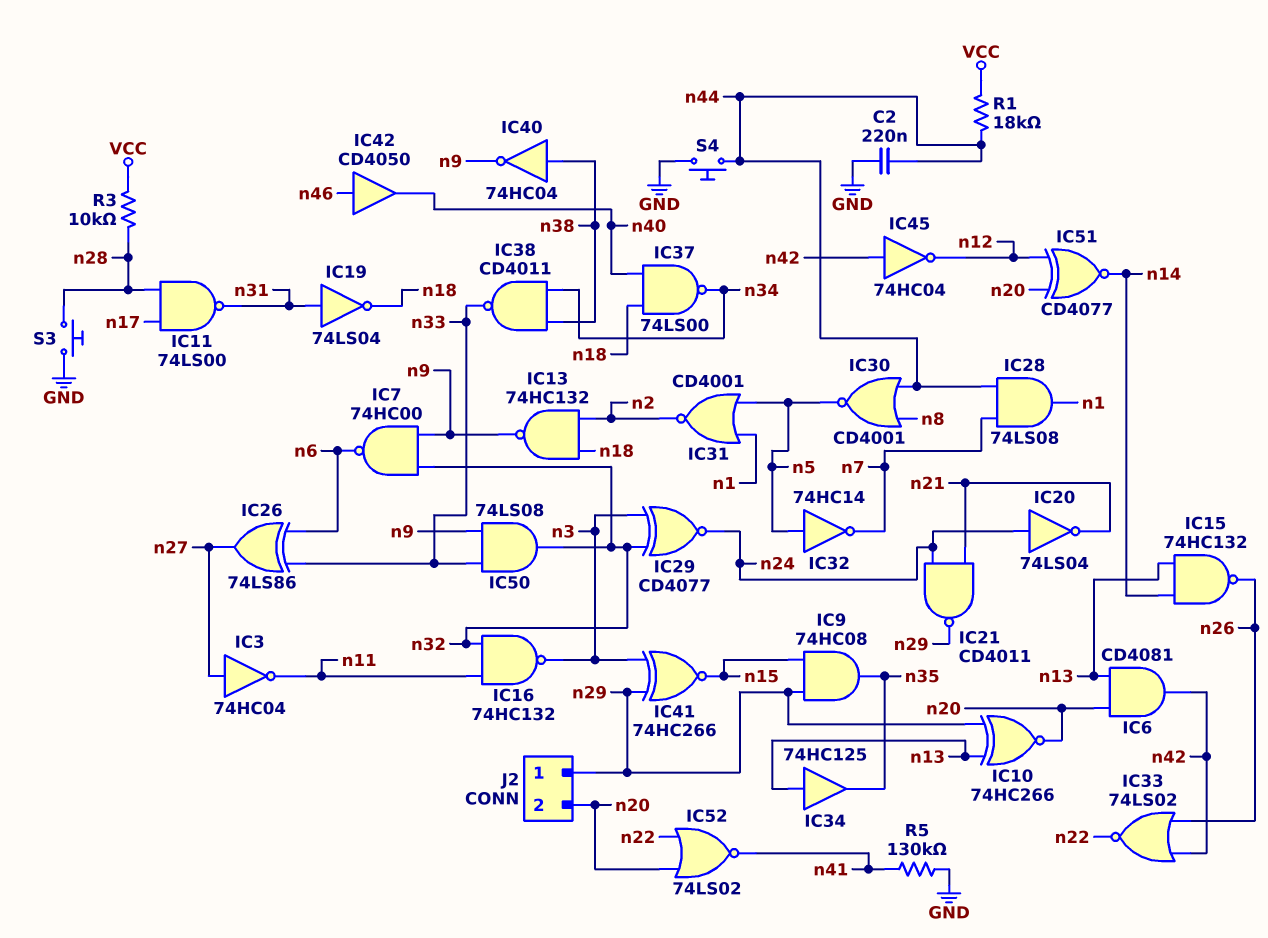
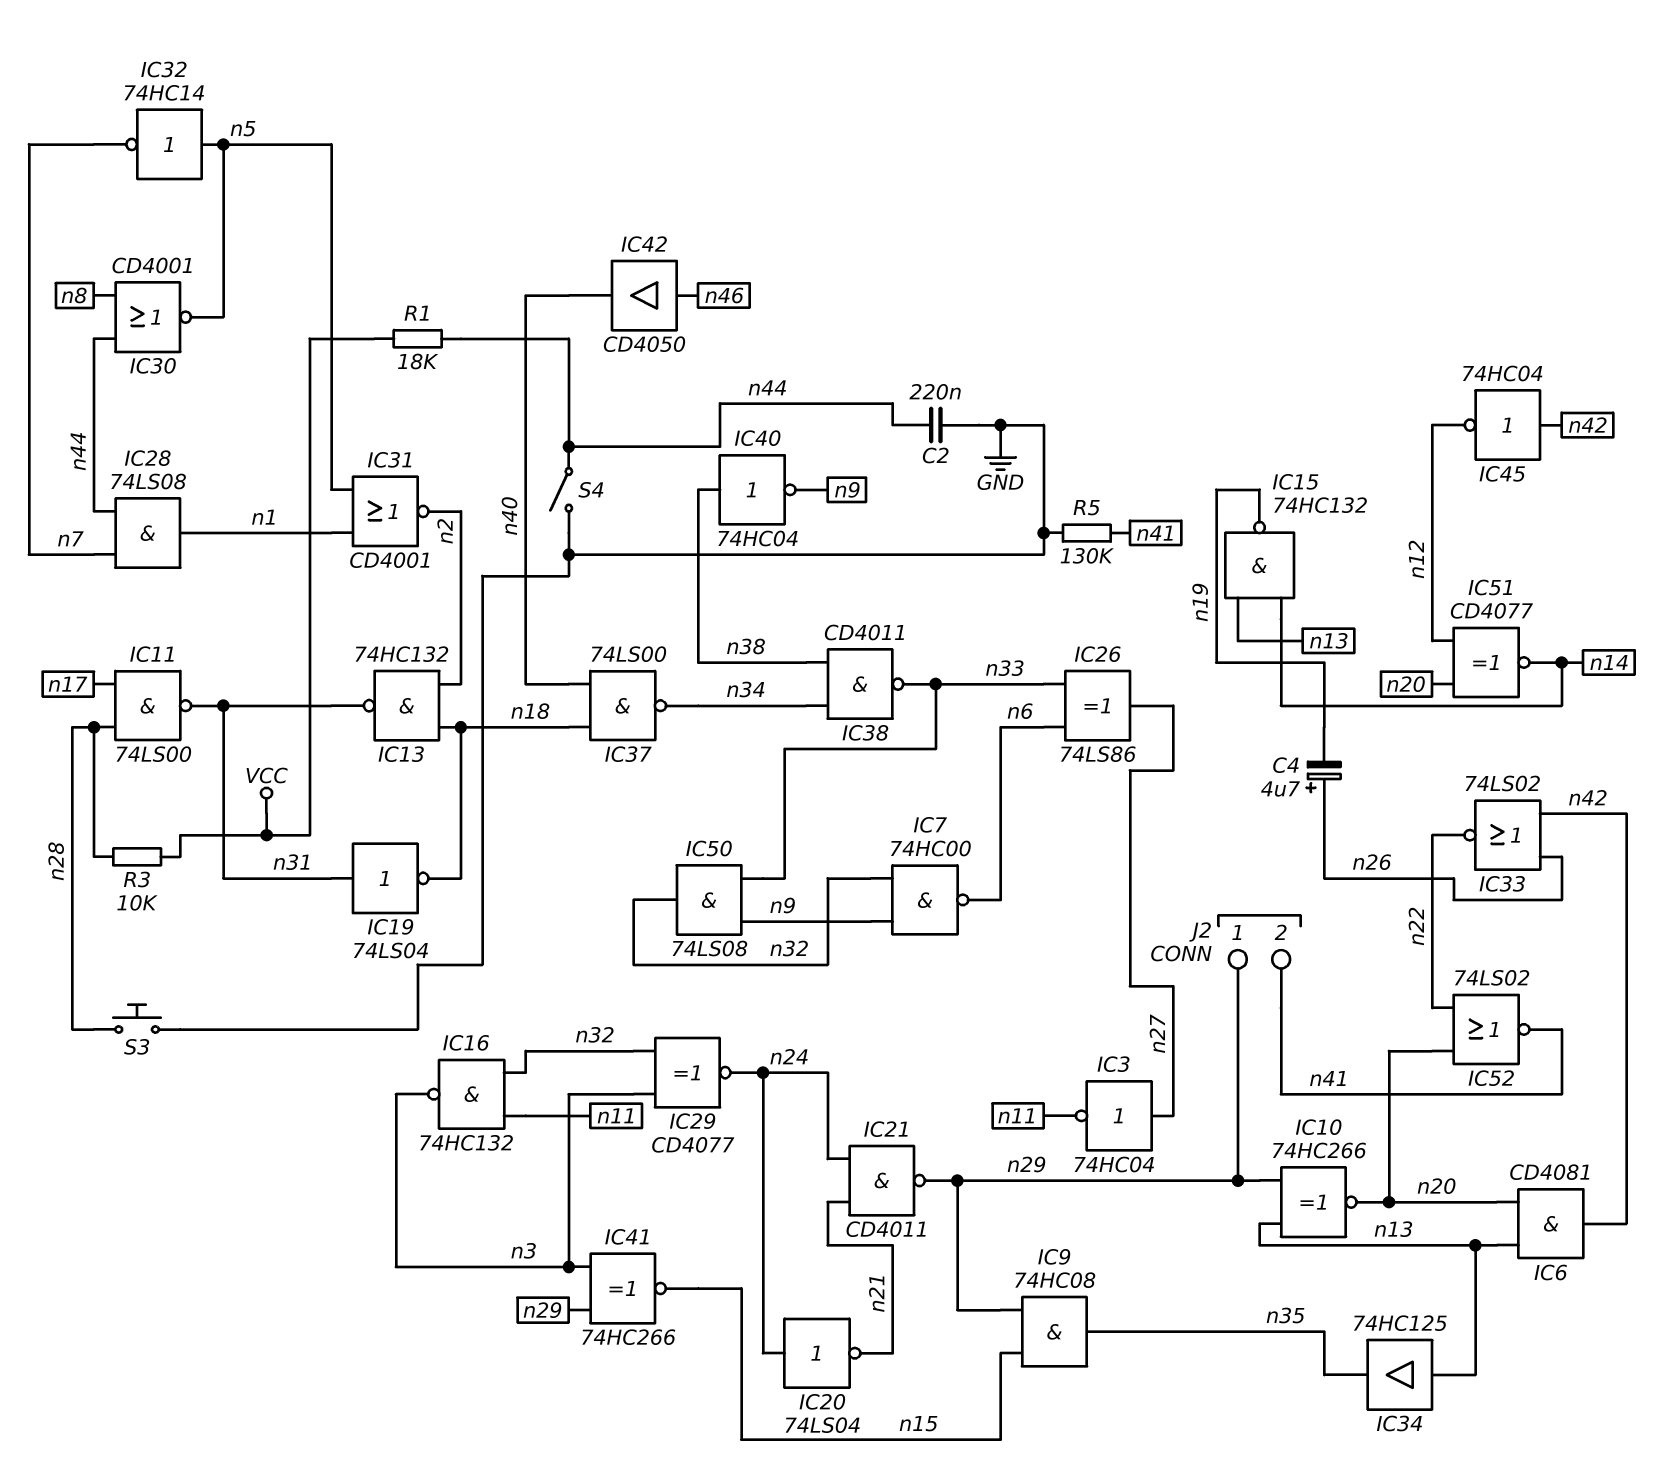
C4: none -> 4.7uF (plus n26, minus n19)
IC13: NAND 74HC132 (in n2, in n18, out n9) -> NAND 74HC132 (in n2, in n18, out n31)
IC15: NAND 74HC132 (in n13, in n14, out n26) -> NAND 74HC132 (in n13, in n14, out n19)
J2 pin 2: n20 -> n41
S4: button (GND, n44) -> switch (GND, n44)

